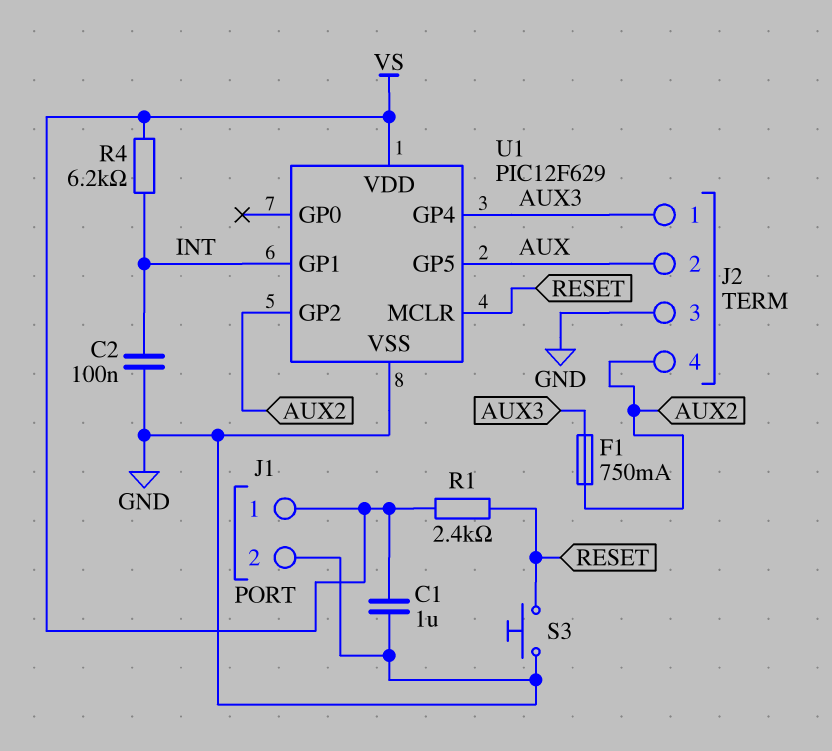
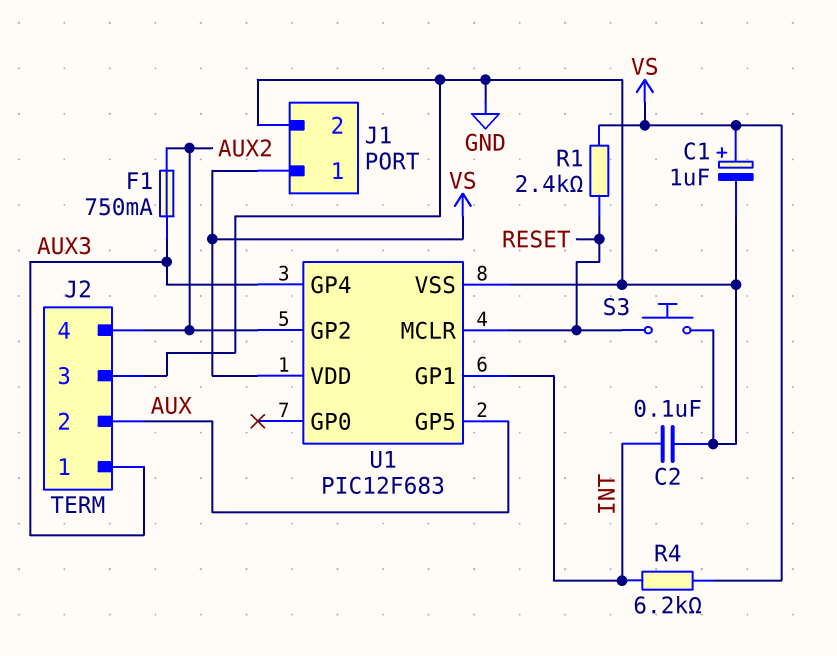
C1: 1uF (GND, VS) -> 1uF (plus VS, minus GND)
U1: PIC12F629 -> PIC12F683

